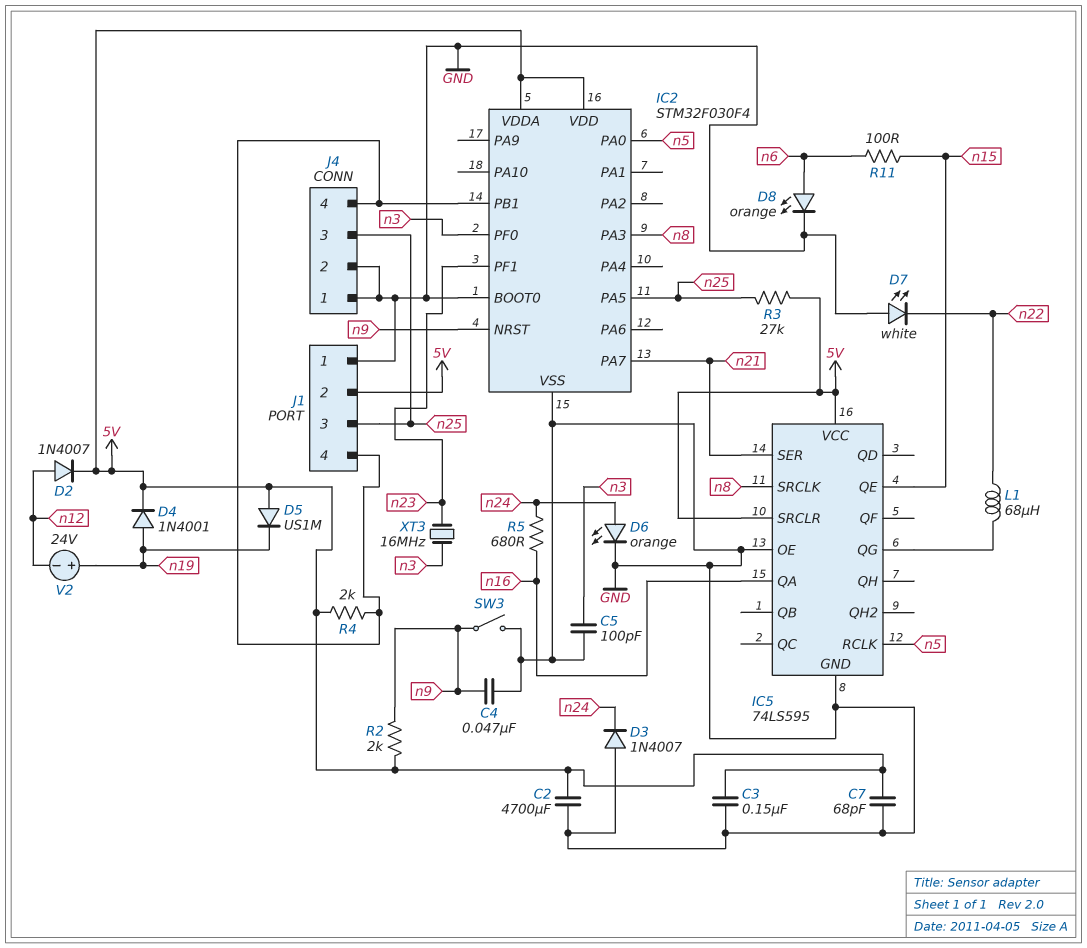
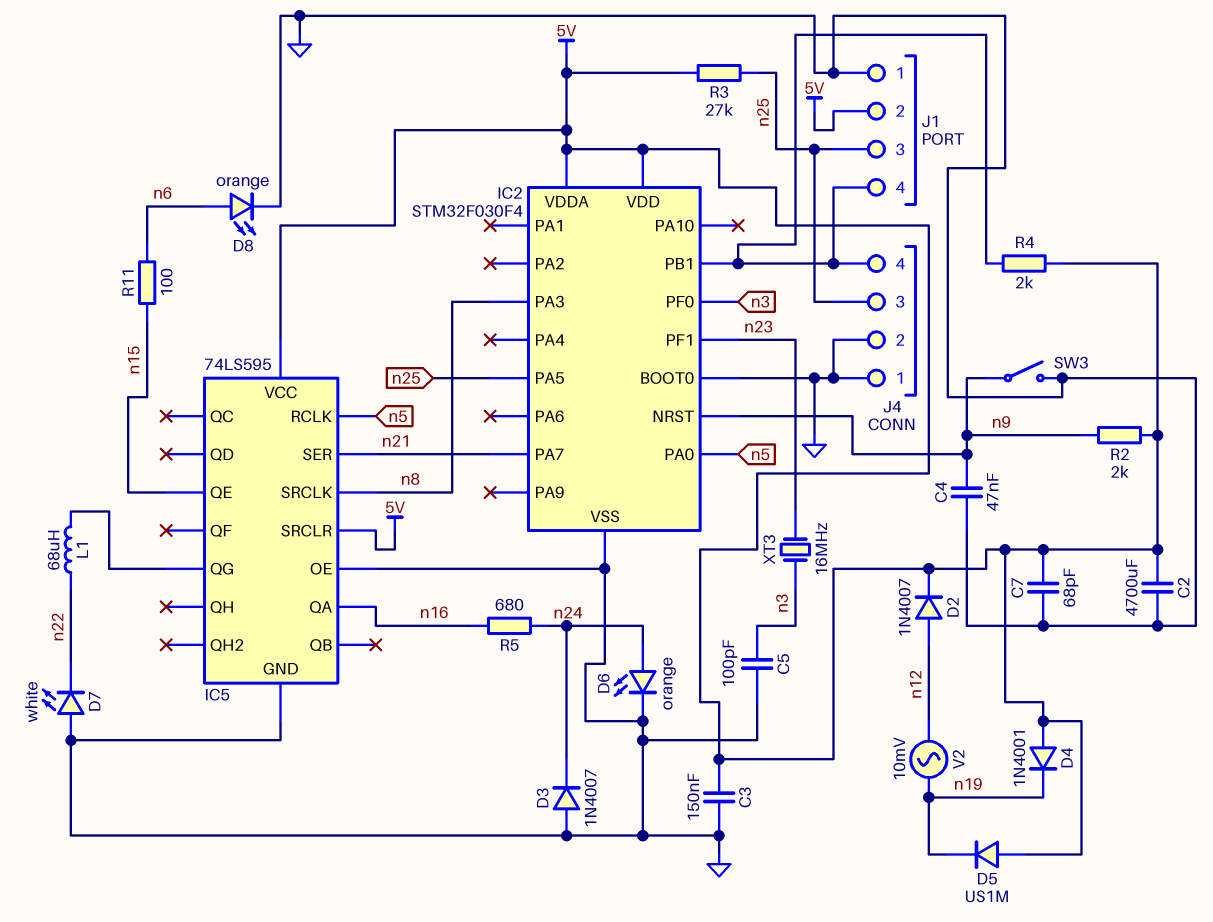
D4: diode 1N4001 (A n19, K 5V) -> diode 1N4001 (A 5V, K n19)
V2: 24V (plus n19, minus n12) -> AC 10mV (n12, n19)

